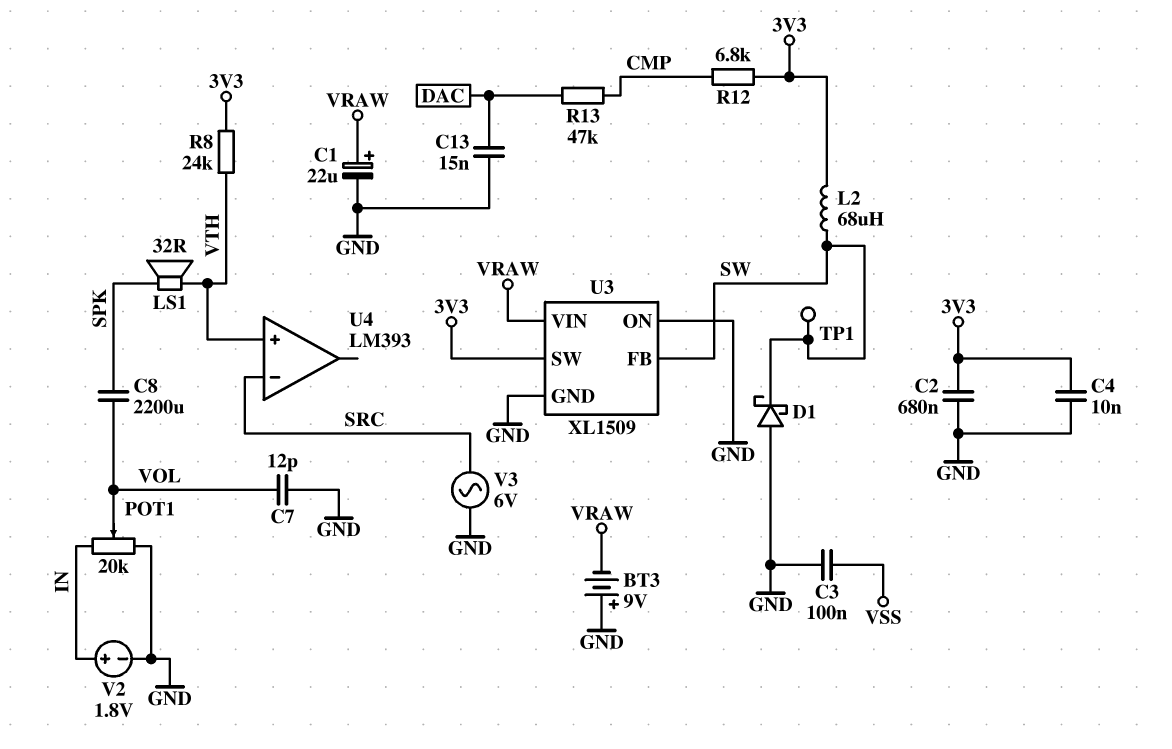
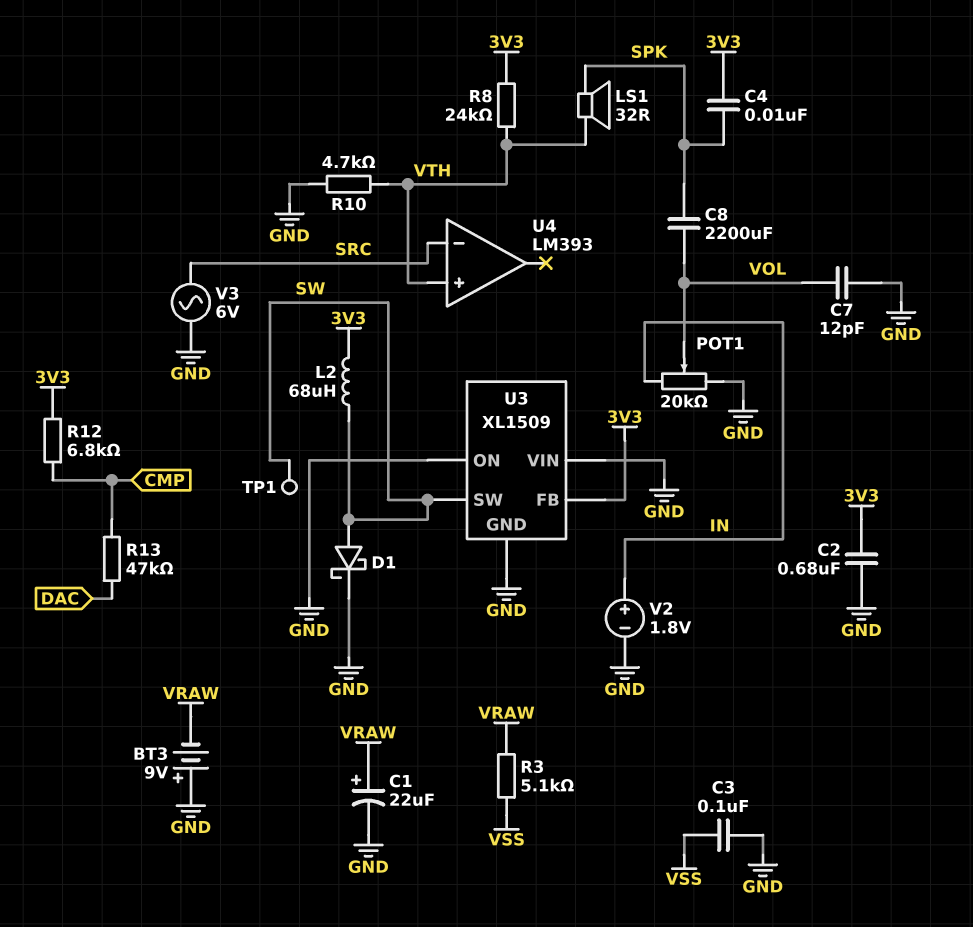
C4: 10nF (3V3, GND) -> 10nF (3V3, SPK)
C13: 15nF (DAC, GND) -> none
D1: schottky (A GND, K SW) -> schottky (A SW, K GND)
R3: none -> 5.1k (VRAW, VSS)
R10: none -> 4.7k (GND, VTH)
U3 pin FB: SW -> 3V3
U3 pin SW: 3V3 -> SW
U3 pin VIN: VRAW -> GND

